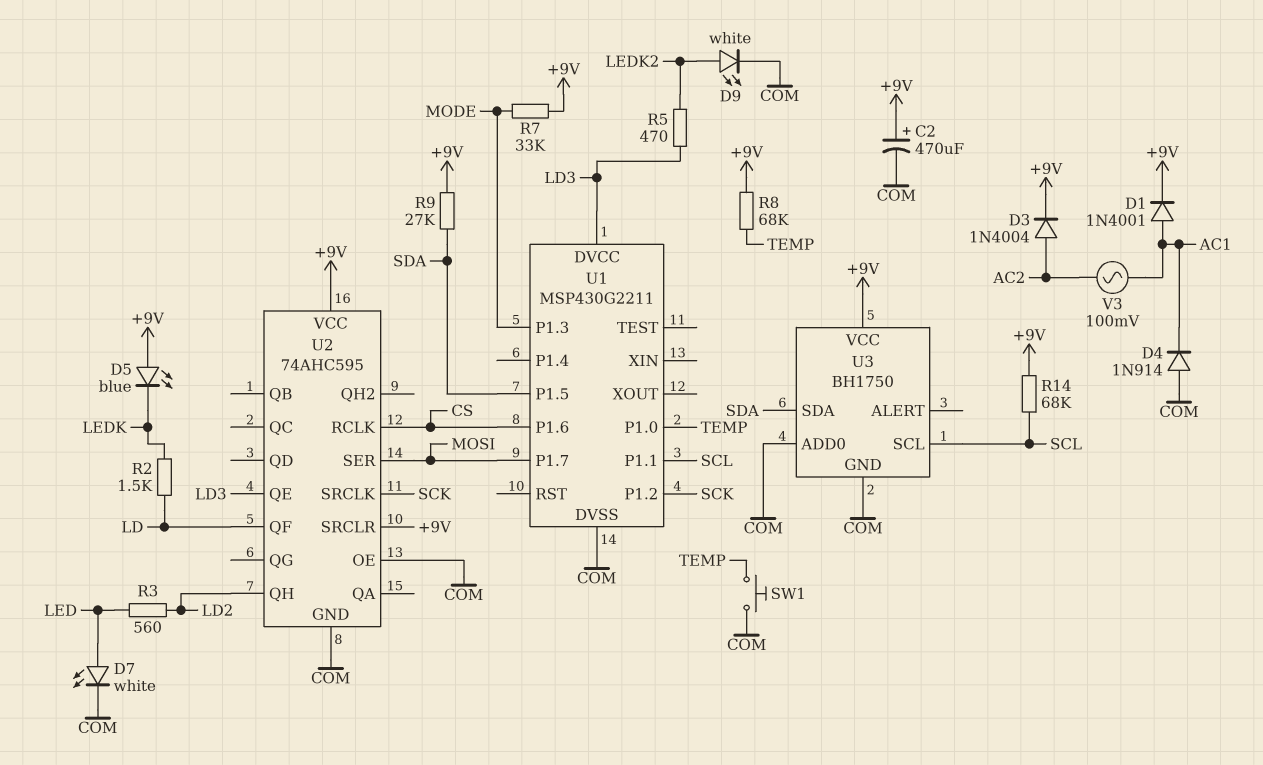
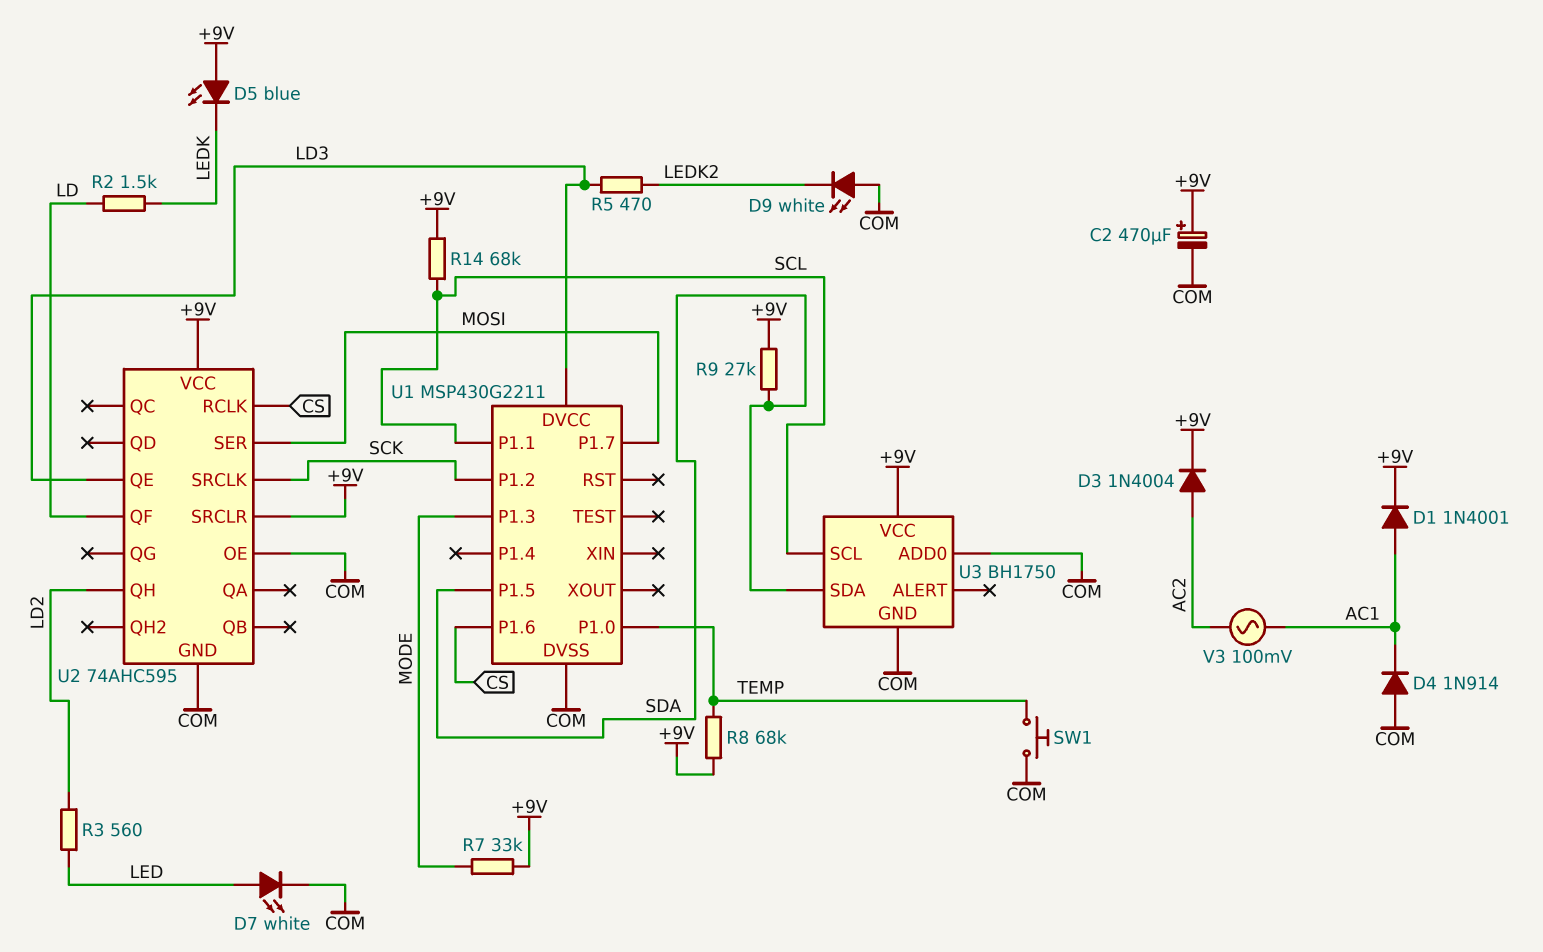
D9: LED white (A LEDK2, K COM) -> LED white (A COM, K LEDK2)

